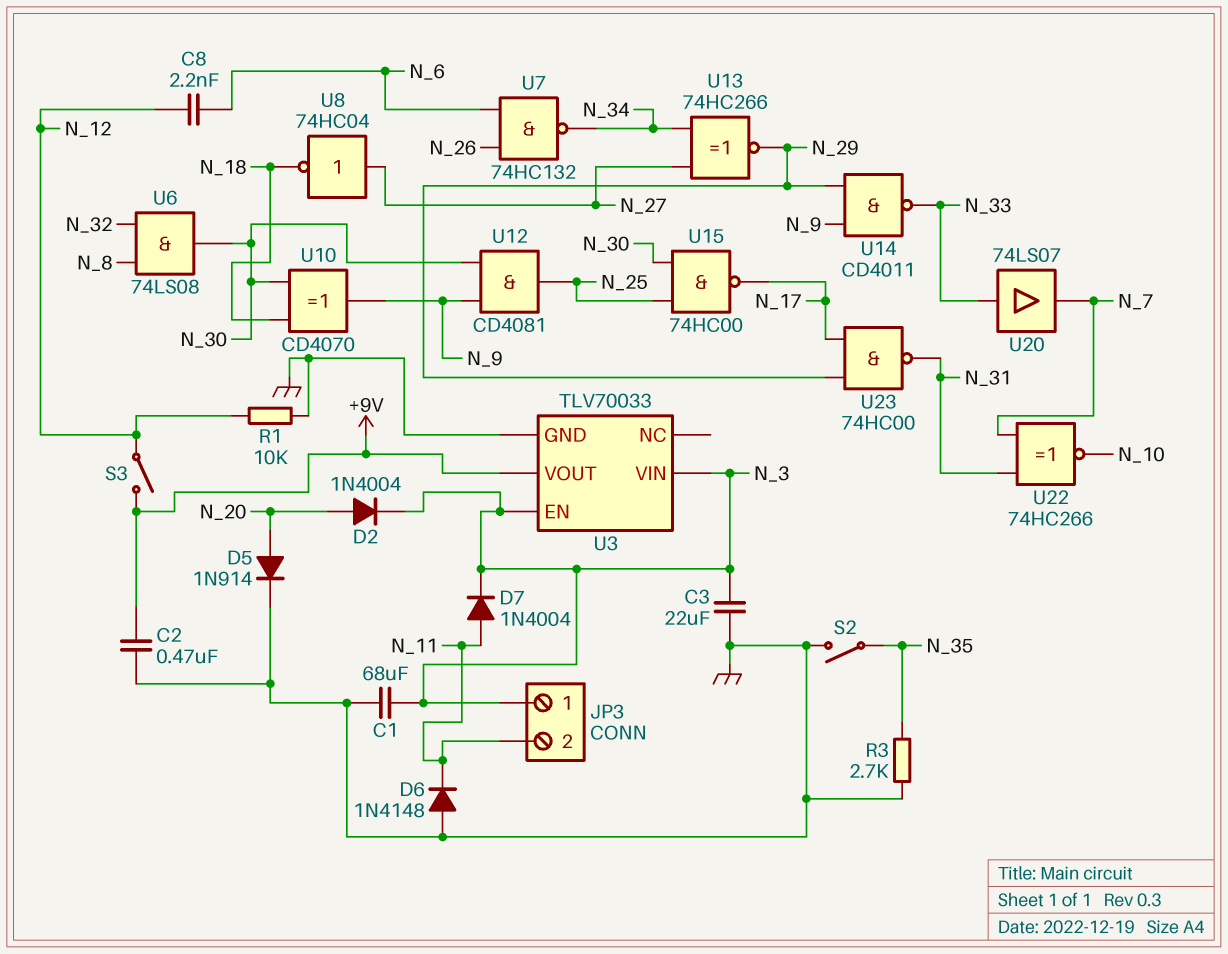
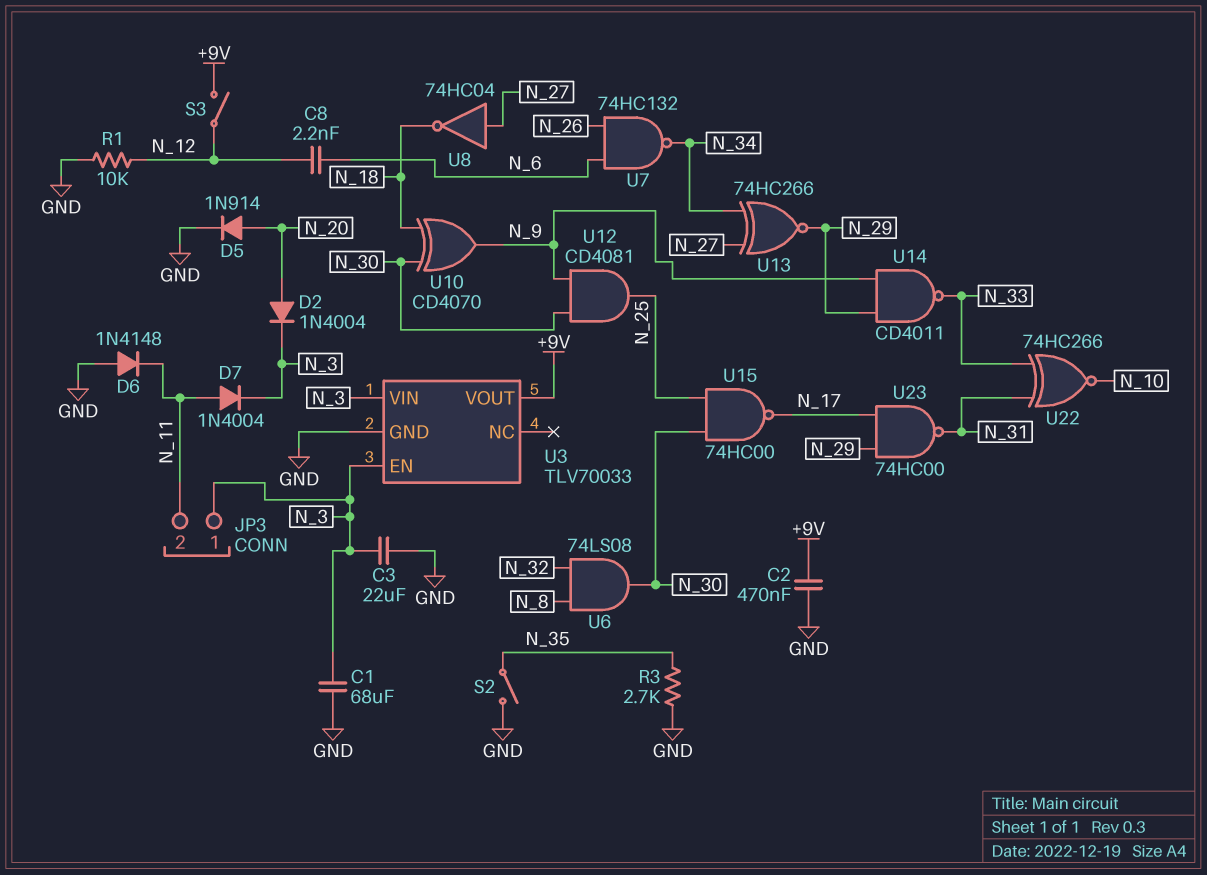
U20: buffer 74LS07 (in N_33, out N_7) -> none
U22: XNOR 74HC266 (in N_7, in N_31, out N_10) -> XNOR 74HC266 (in N_31, in N_33, out N_10)

